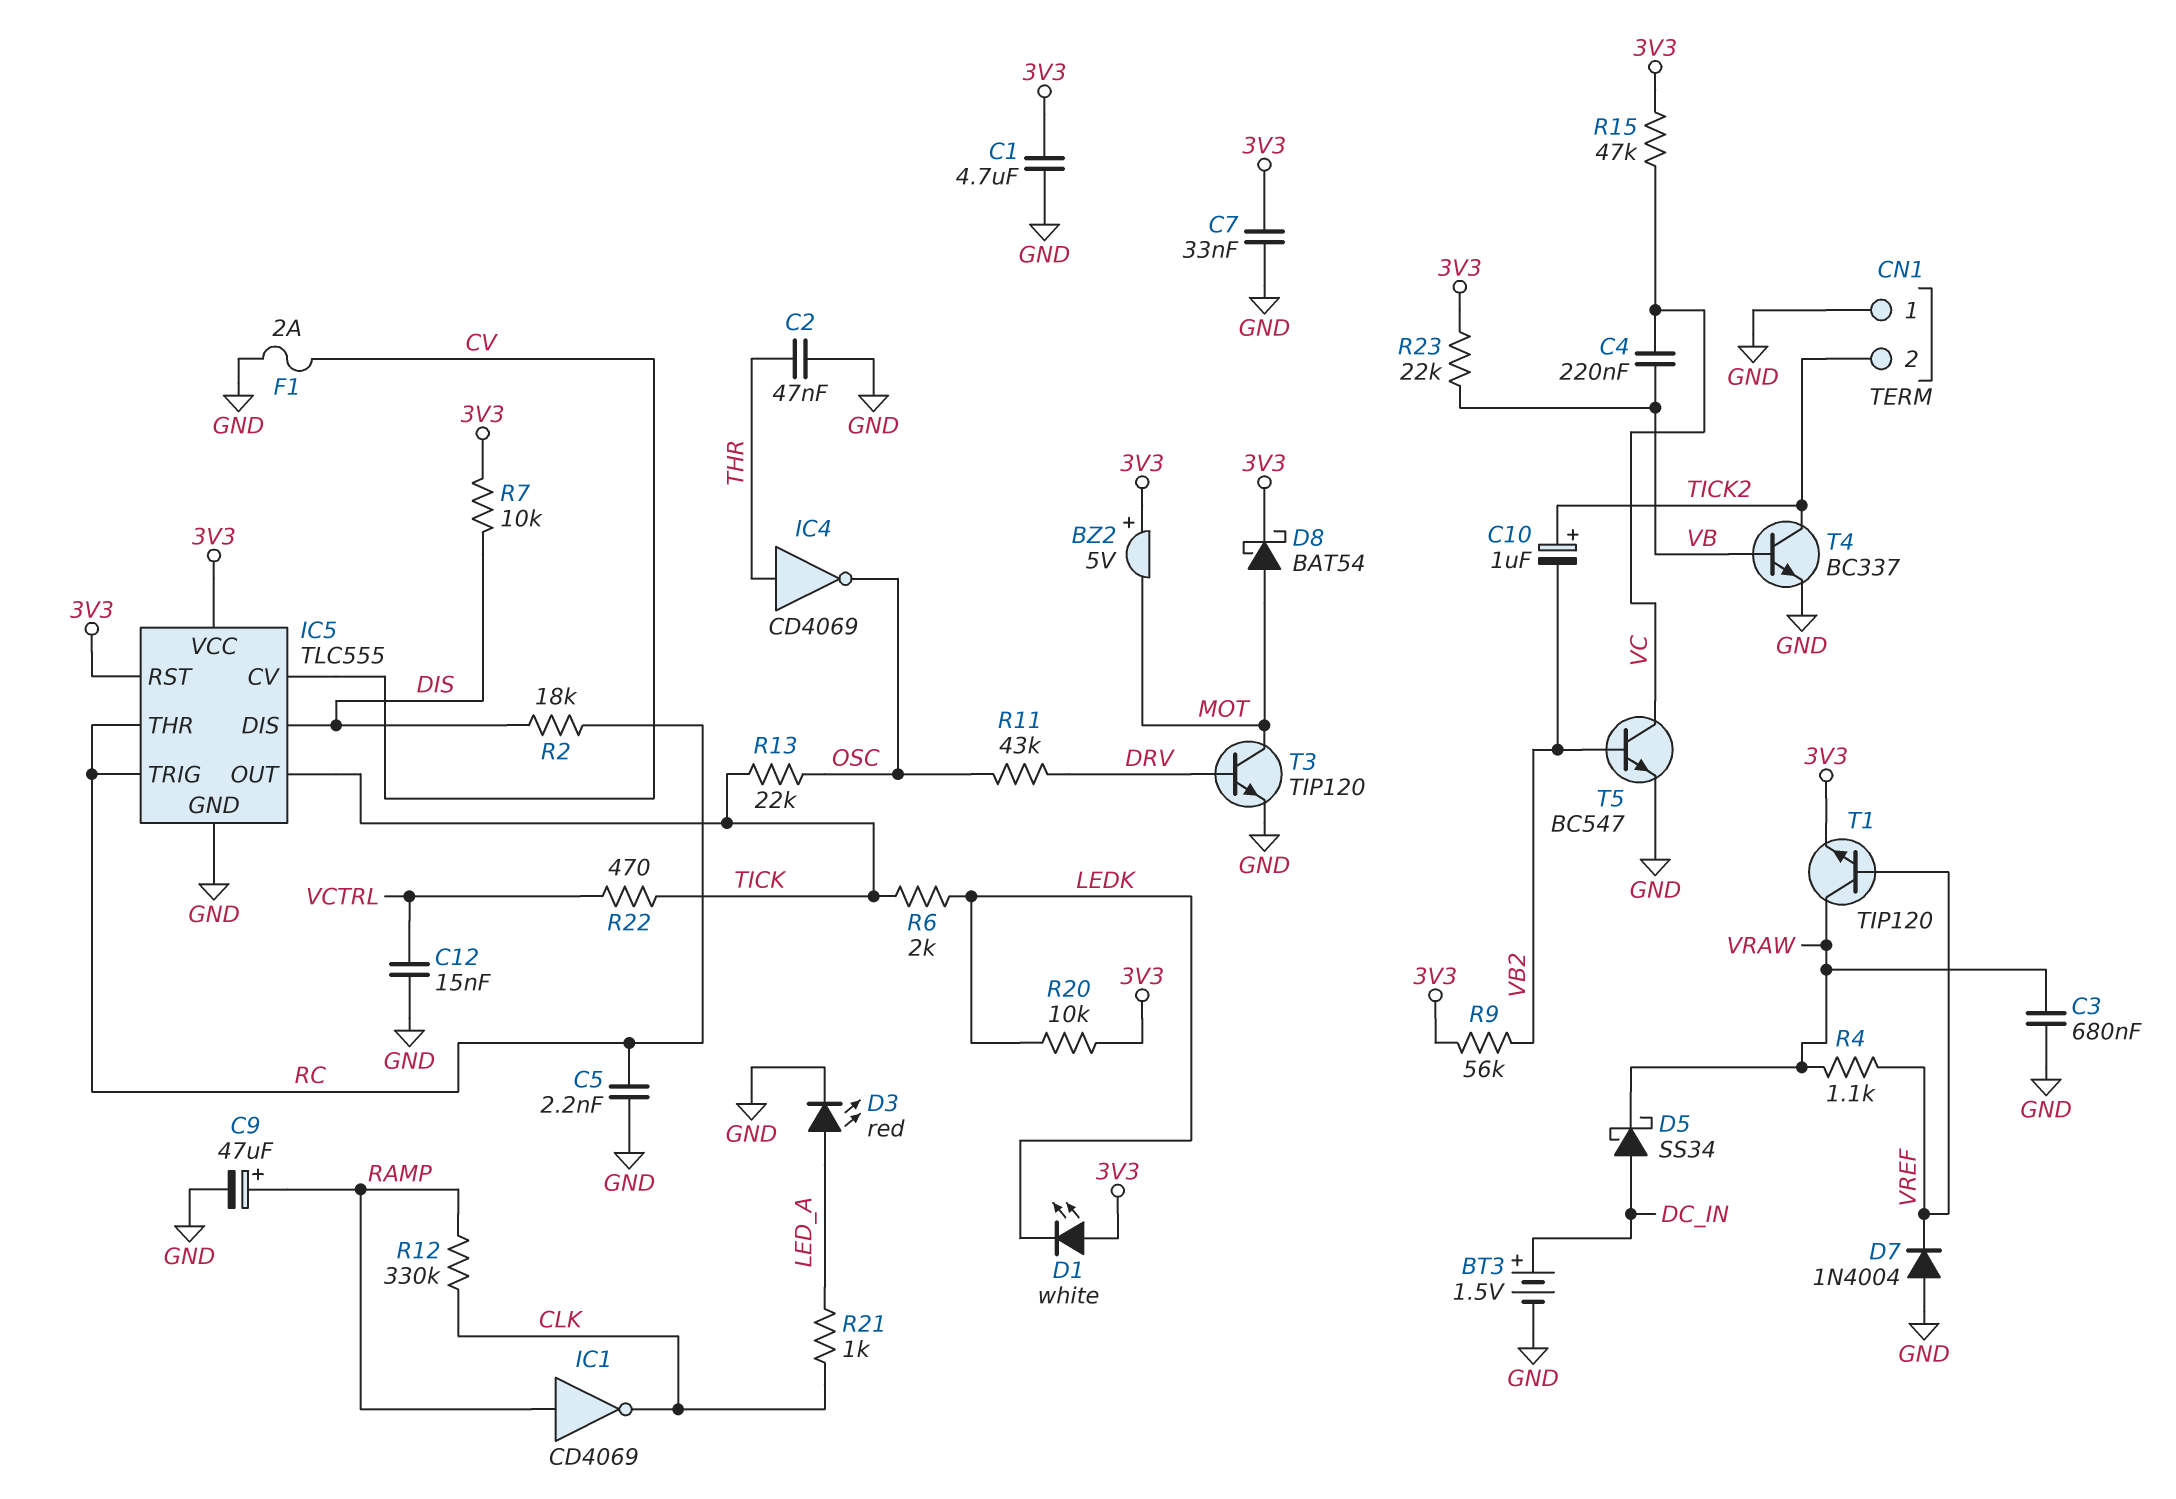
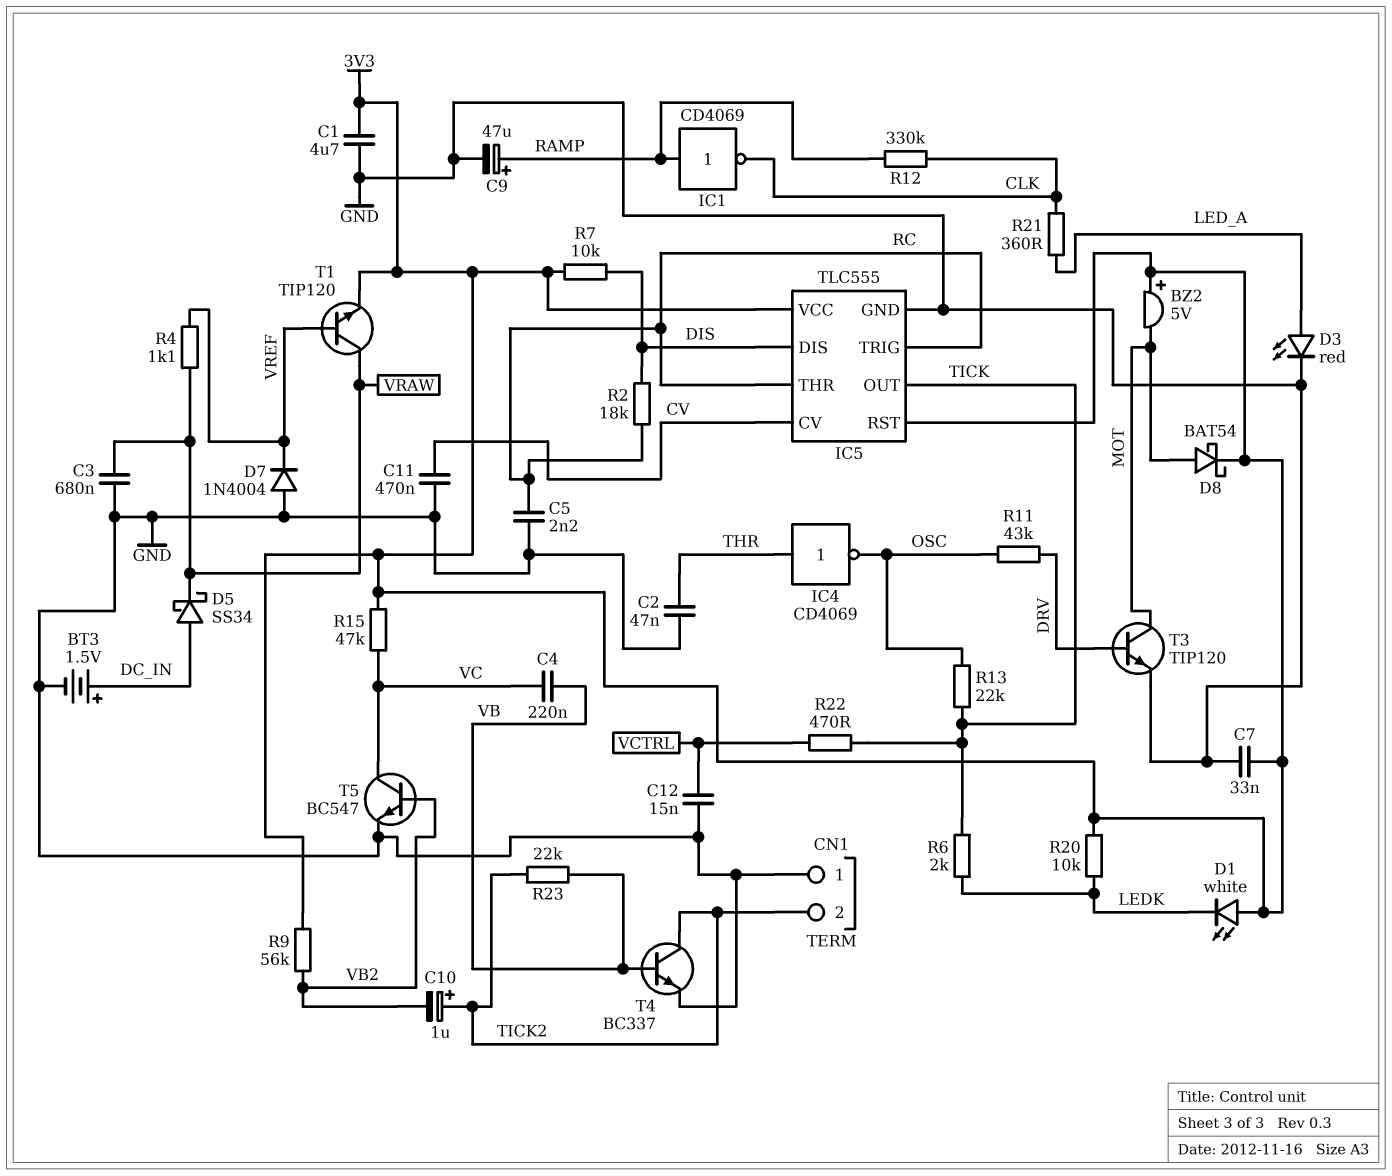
C11: none -> 470nF (CV, GND)
F1: 2A (CV, GND) -> none
R21: 1k (CLK, LED_A) -> 360 (CLK, LED_A)
R23: 22k (3V3, VB) -> 22k (TICK2, VB)

